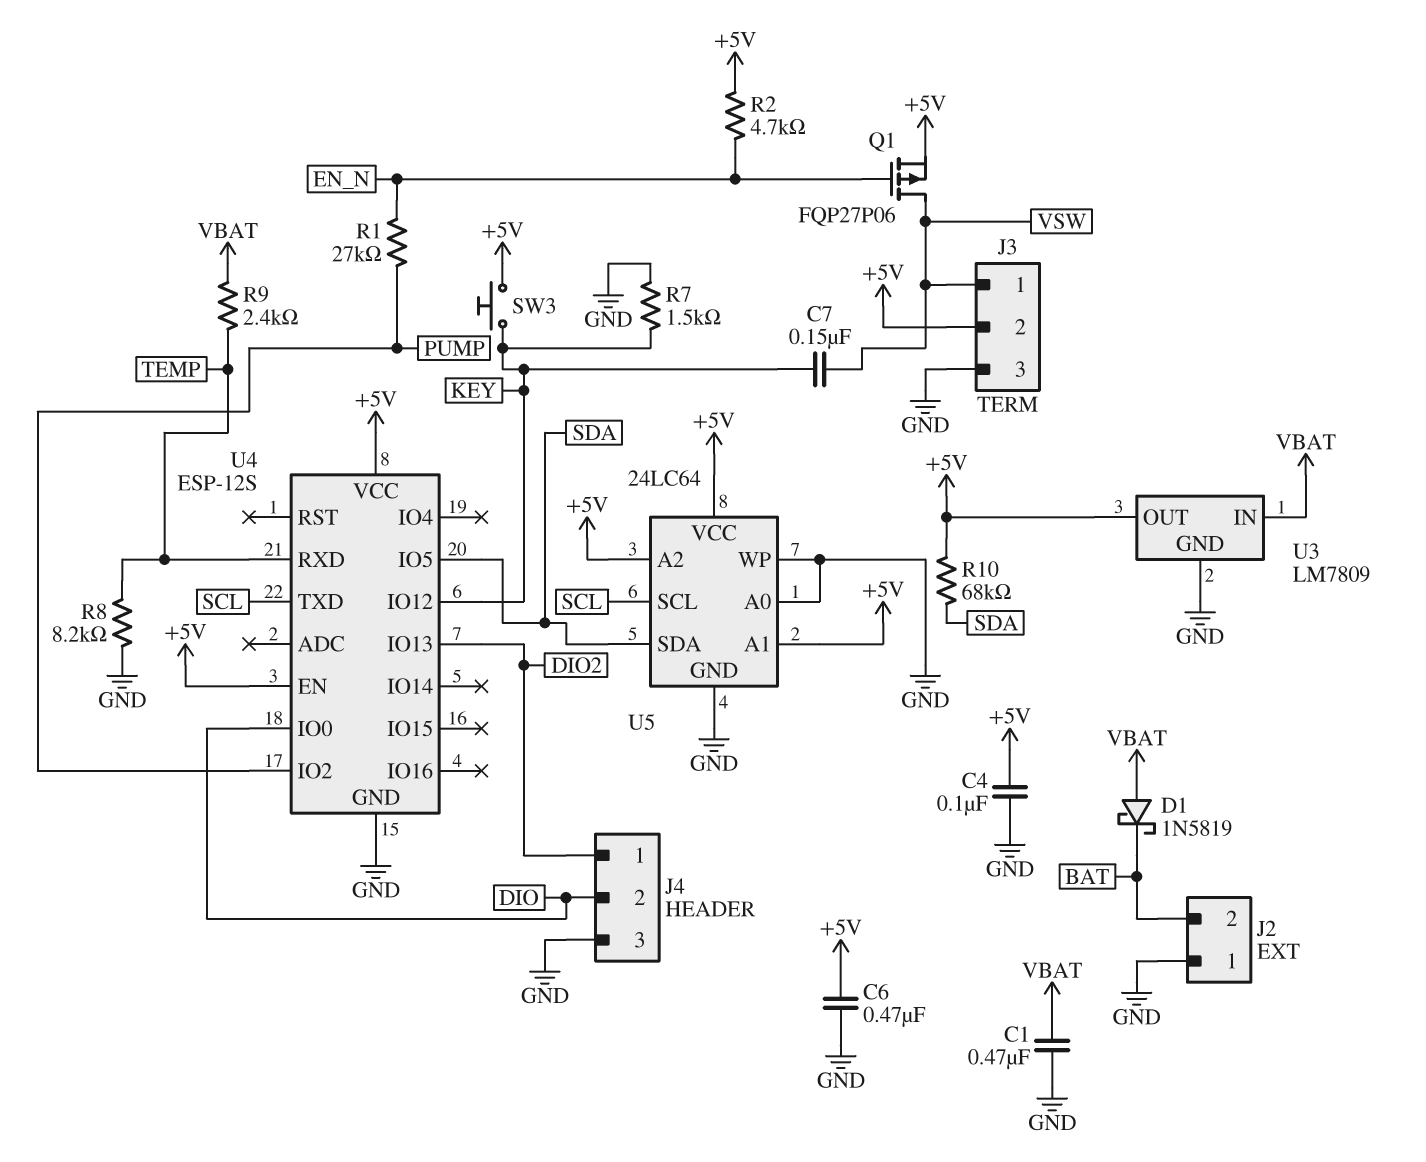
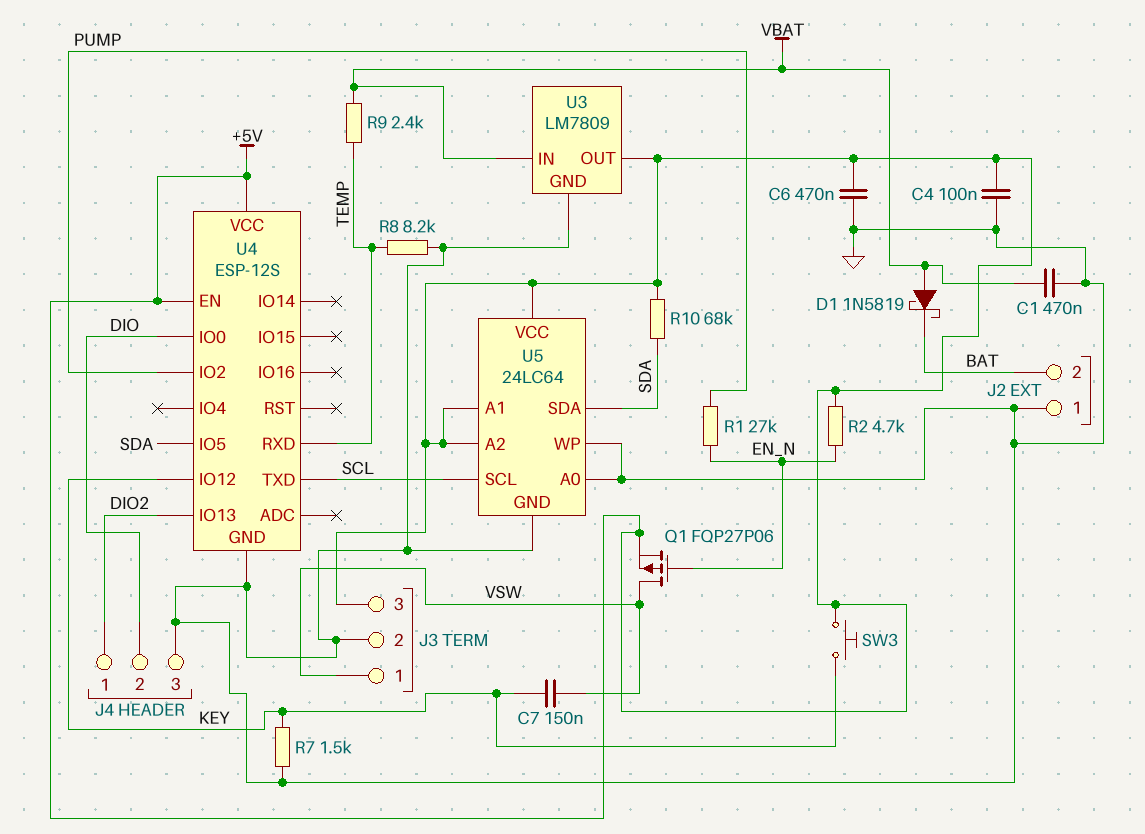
J3 pin 2: +5V -> GND
J3 pin 3: GND -> +5V

